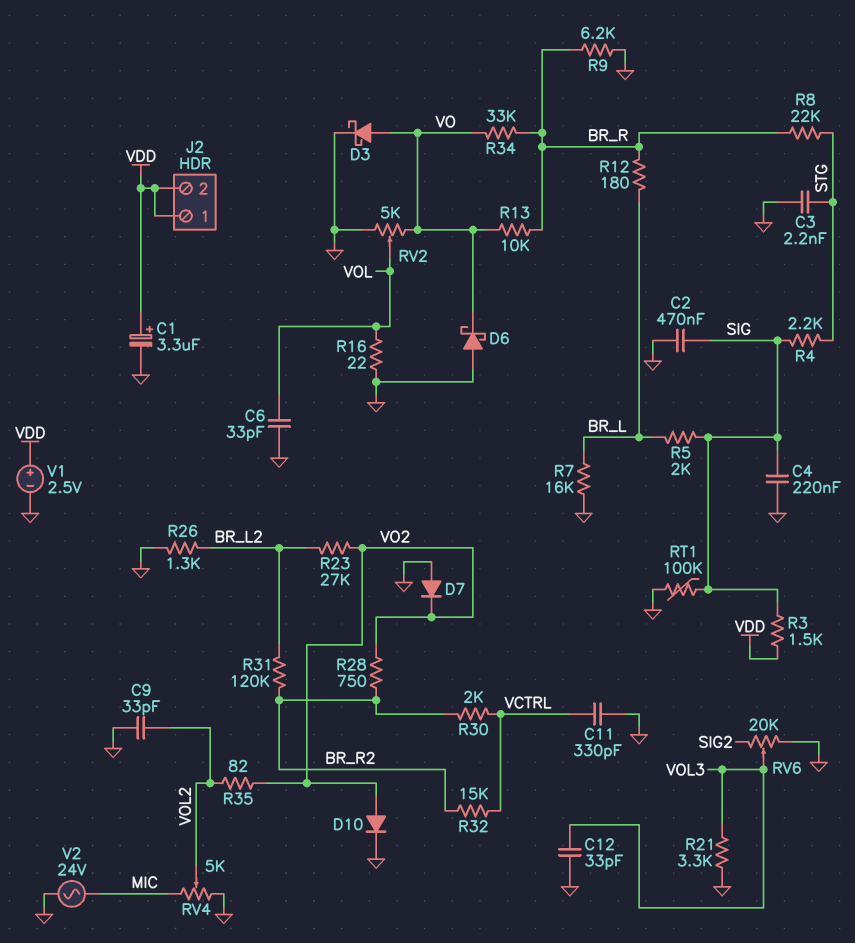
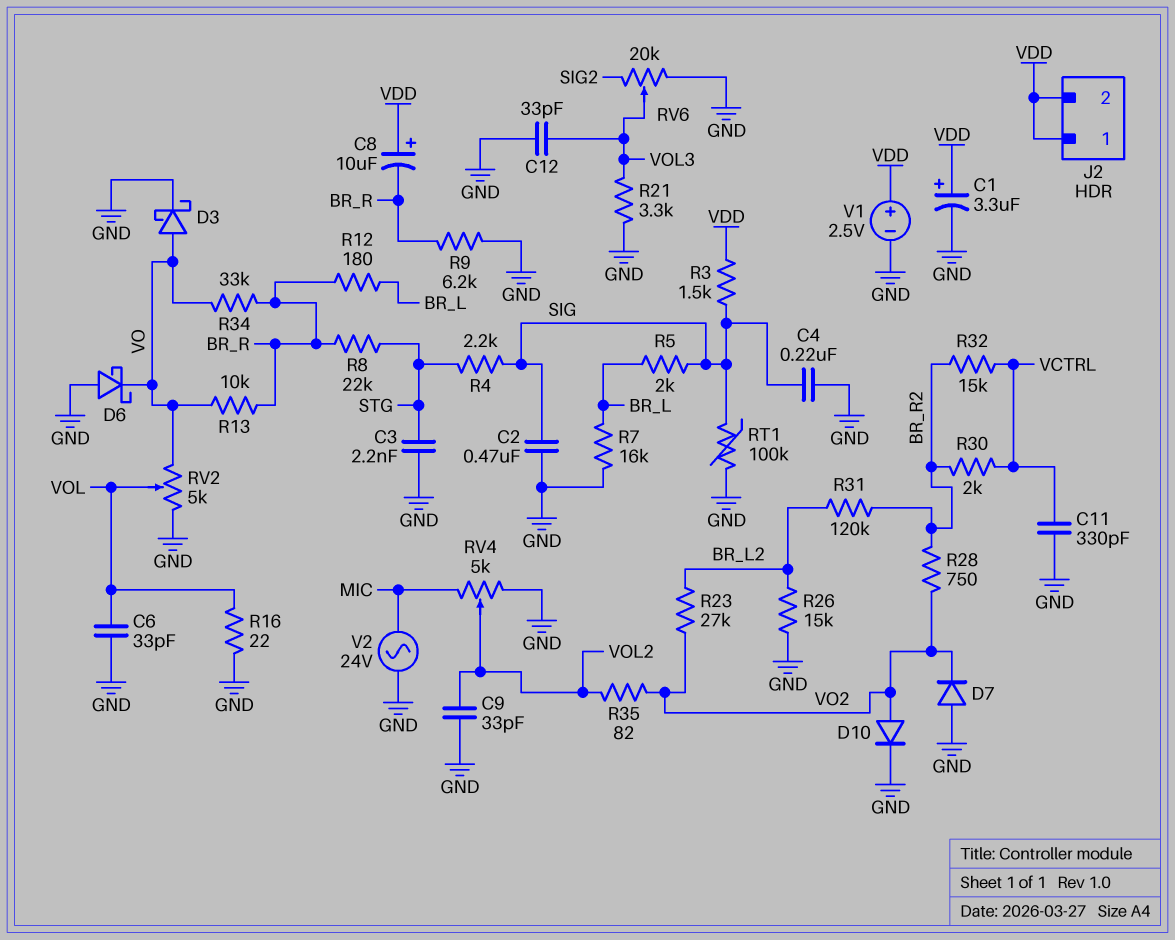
C8: none -> 10uF (plus VDD, minus BR_R)
R26: 1.3k (BR_L2, GND) -> 15k (BR_L2, GND)

